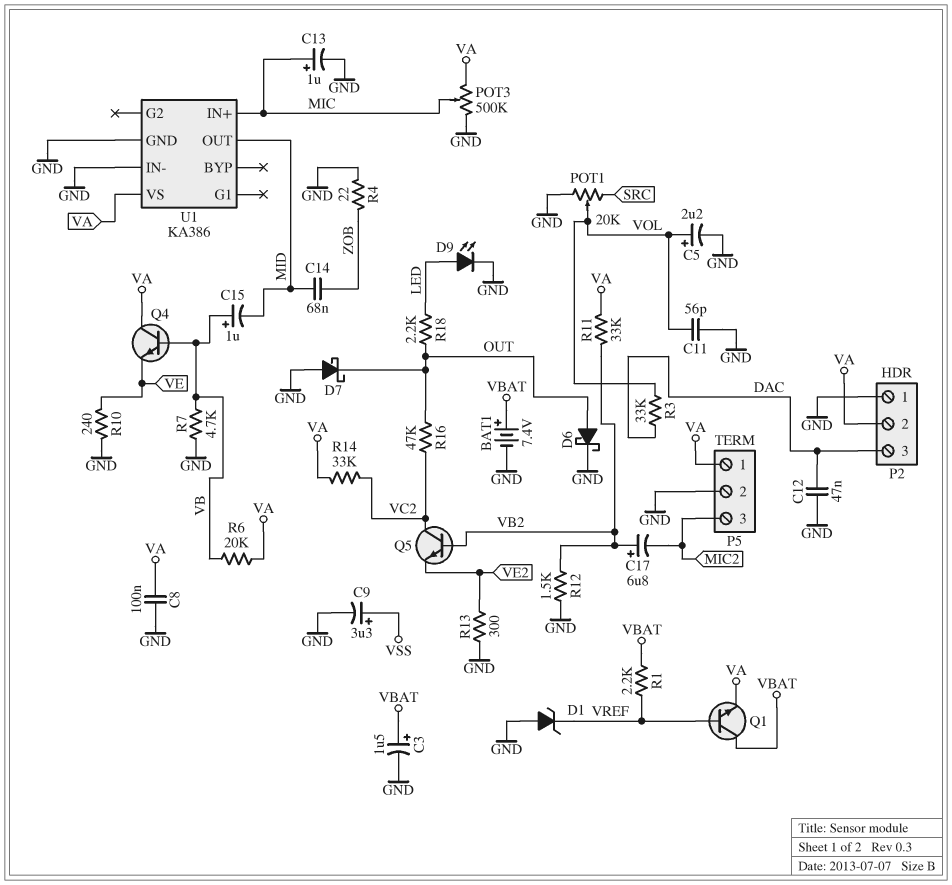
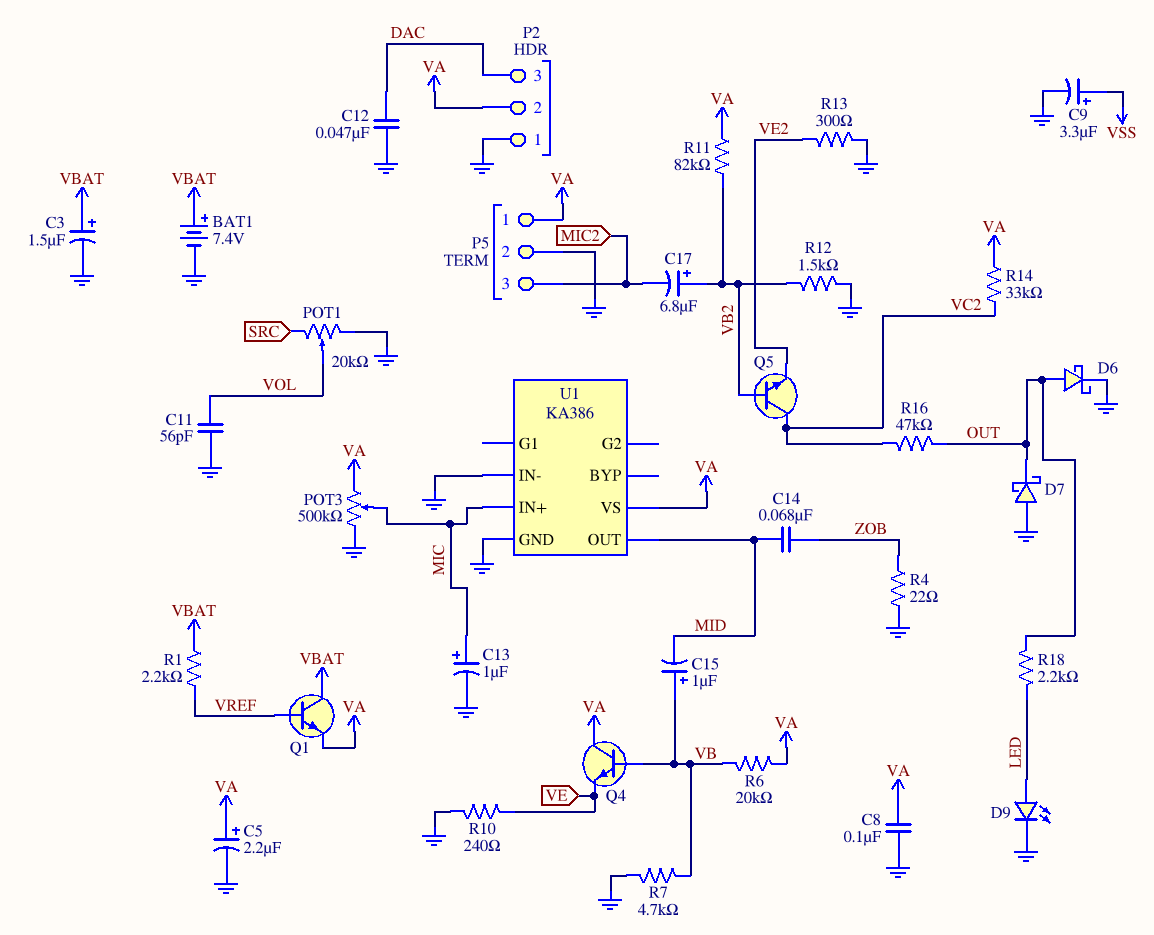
C5: 2.2uF (plus VOL, minus GND) -> 2.2uF (plus VA, minus GND)
D1: zener (A GND, K VREF) -> none
R3: 33k (DAC, VOL) -> none
R11: 33k (VA, VB2) -> 82k (VA, VB2)

